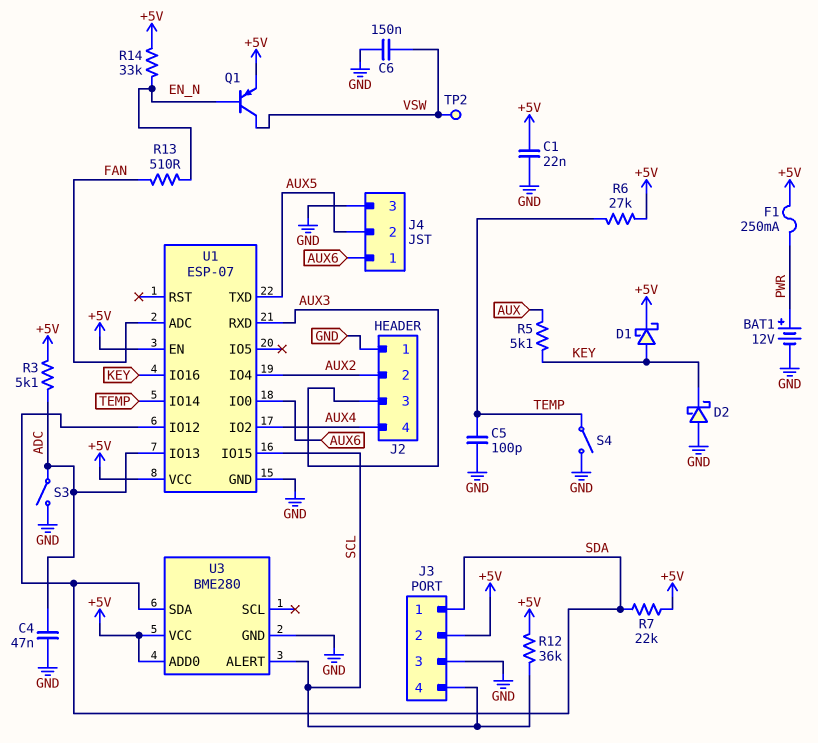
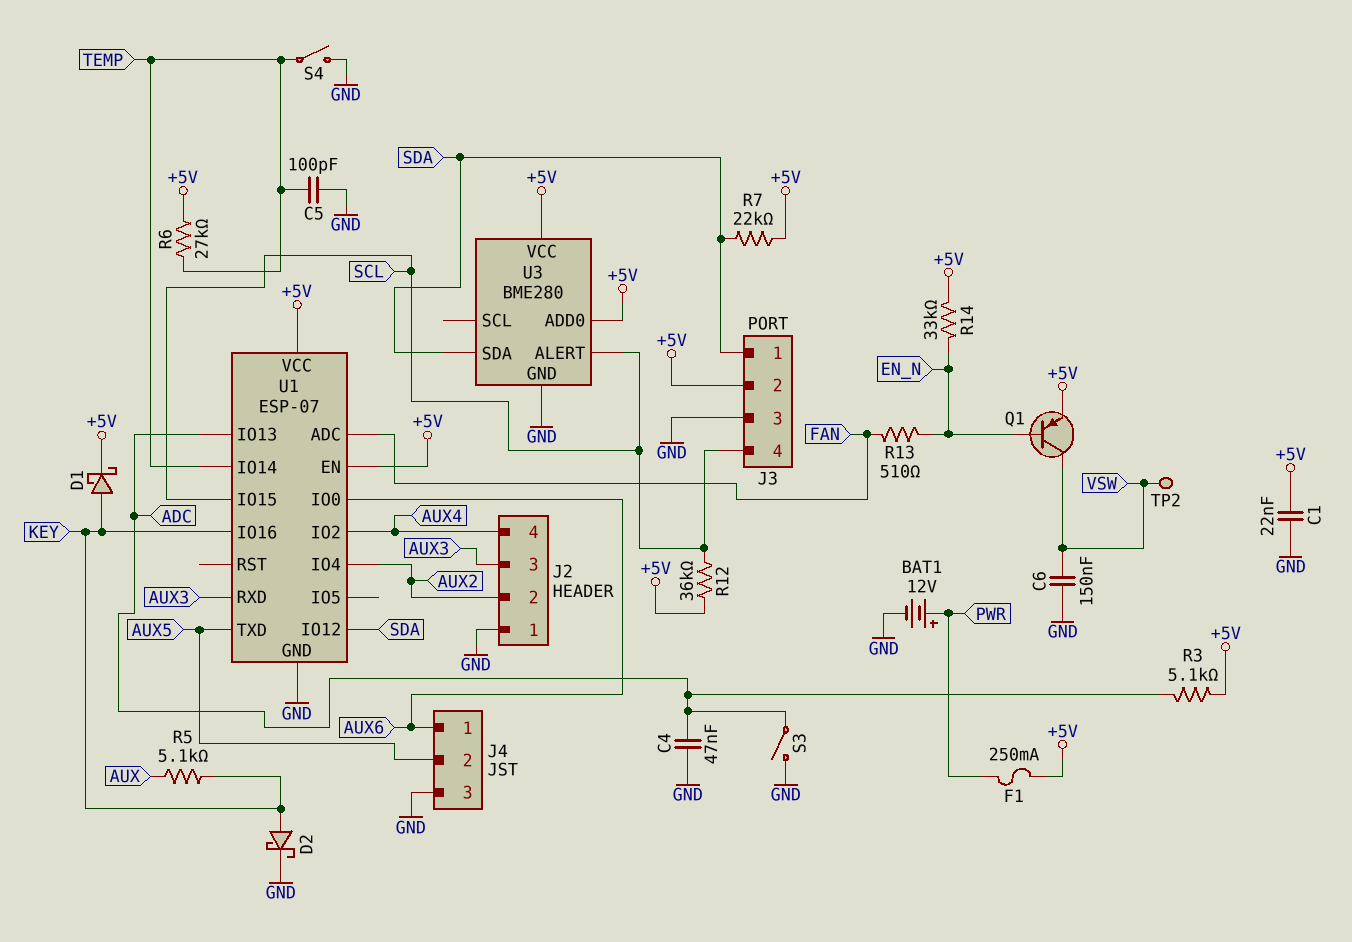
D2: schottky (A GND, K KEY) -> schottky (A KEY, K GND)

